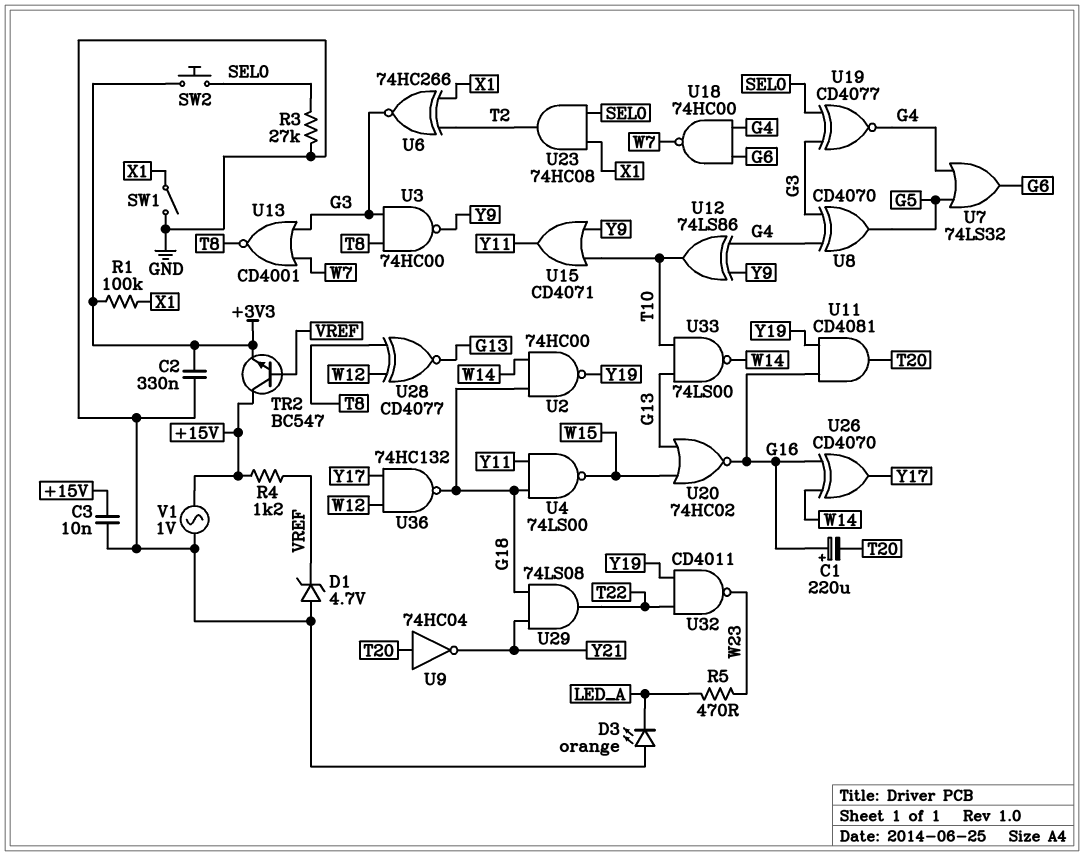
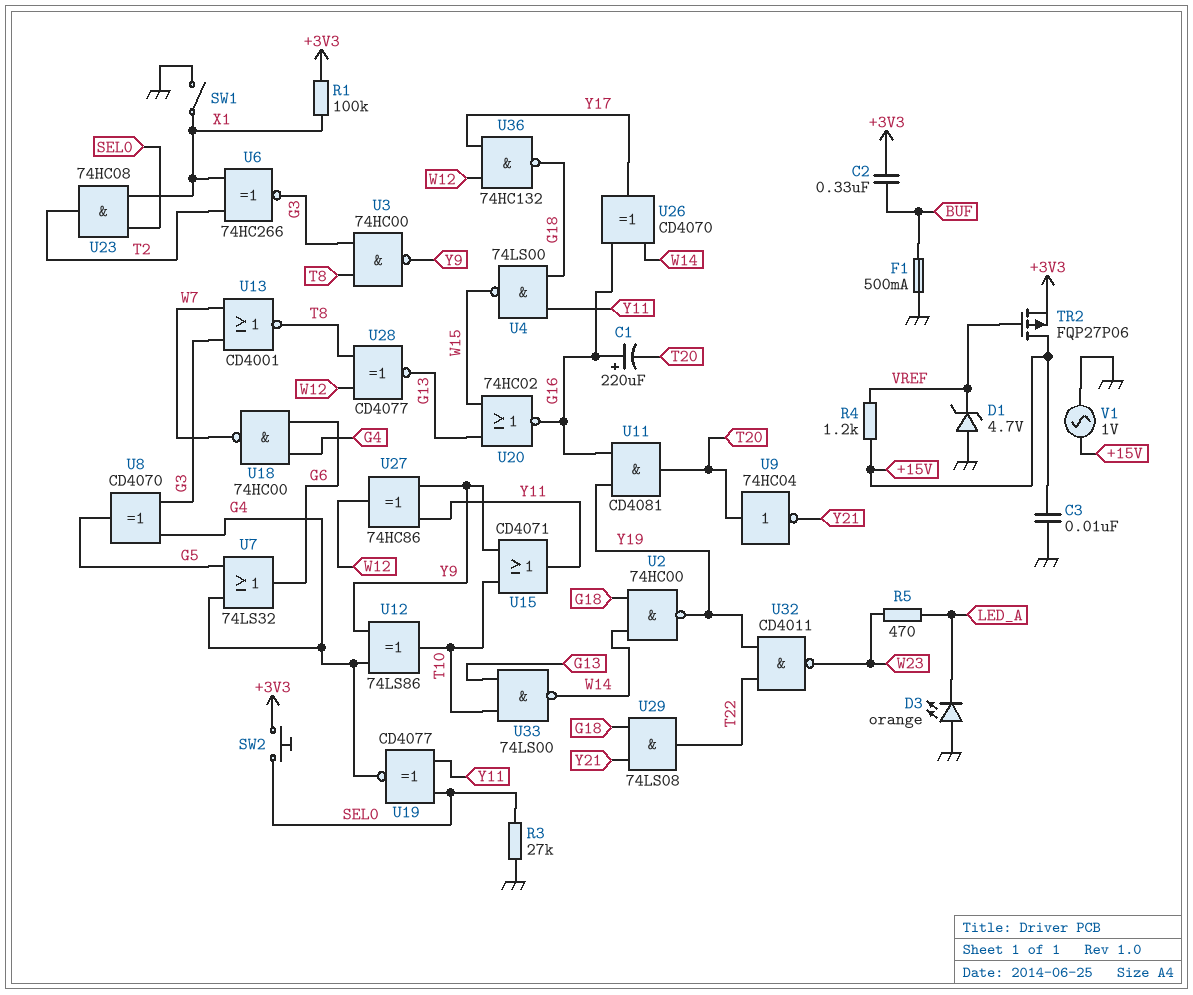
C2: 330nF (+3V3, GND) -> 330nF (+3V3, BUF)
F1: none -> 500mA (BUF, GND)
TR2: NPN BC547 (B VREF, C +15V, E +3V3) -> PMOS FQP27P06 (G VREF, D +15V, S +3V3)
U19: XNOR CD4077 (in G3, in SEL0, out G4) -> XNOR CD4077 (in SEL0, in Y11, out G4)
U27: none -> XOR 74HC86 (in Y9, in Y11, out W12)

